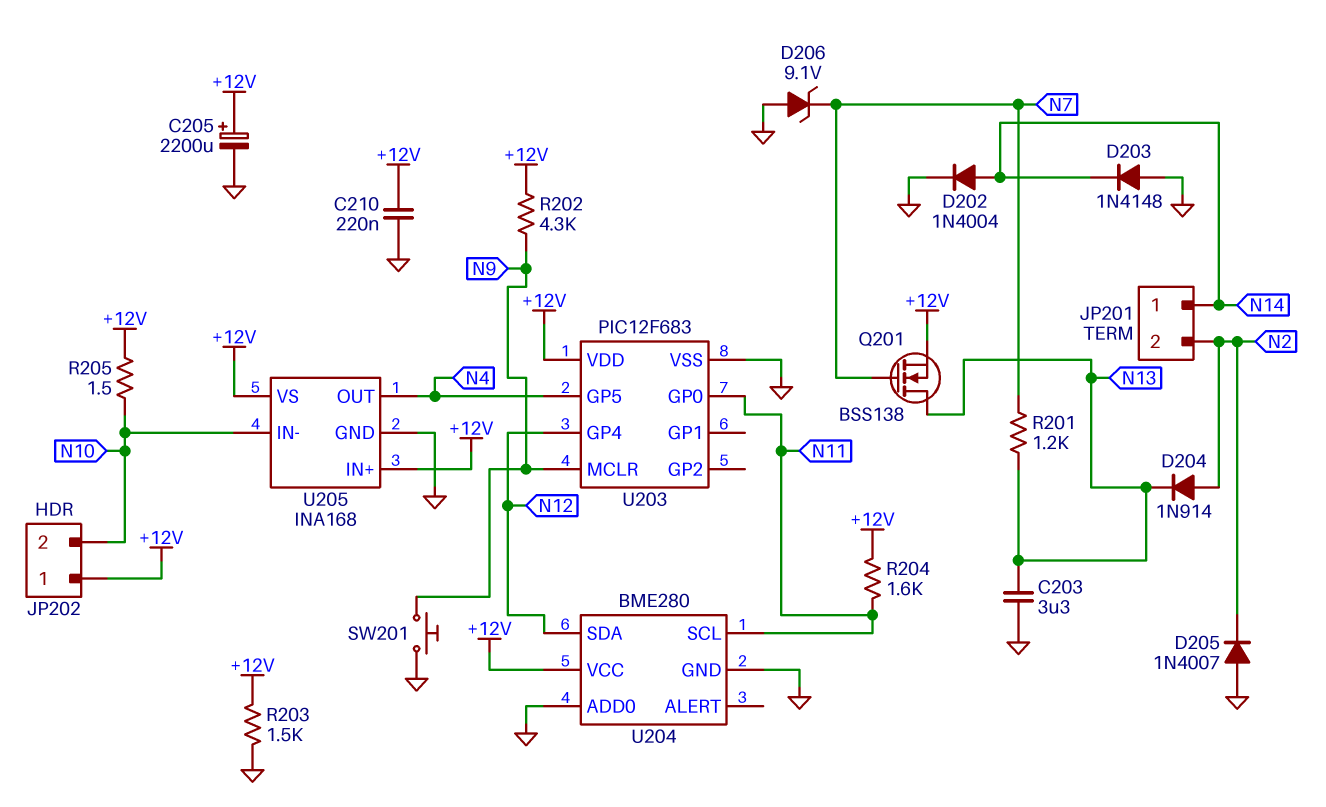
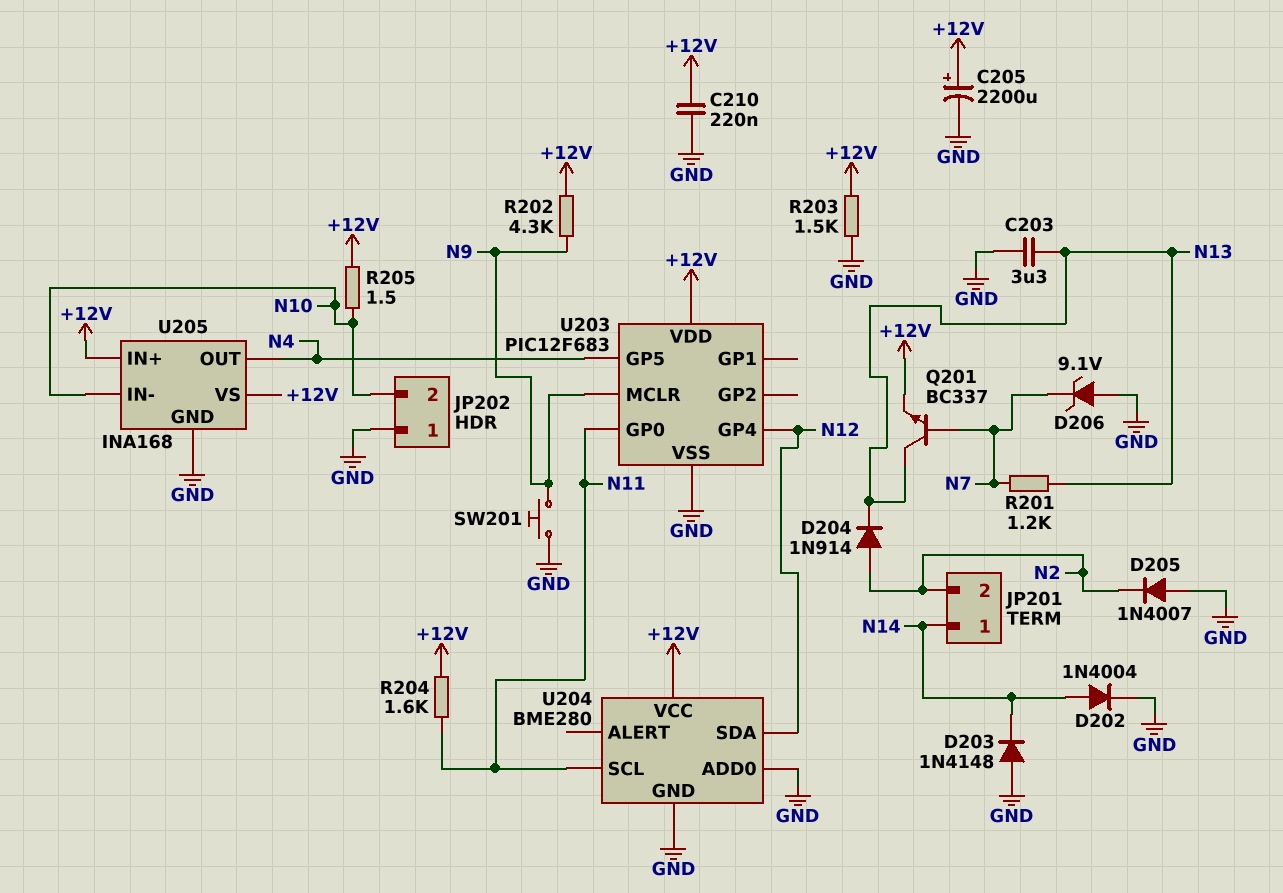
JP202 pin 1: +12V -> GND
Q201: NMOS BSS138 (G N7, D N13, S +12V) -> NPN BC337 (B N7, C N13, E +12V)

